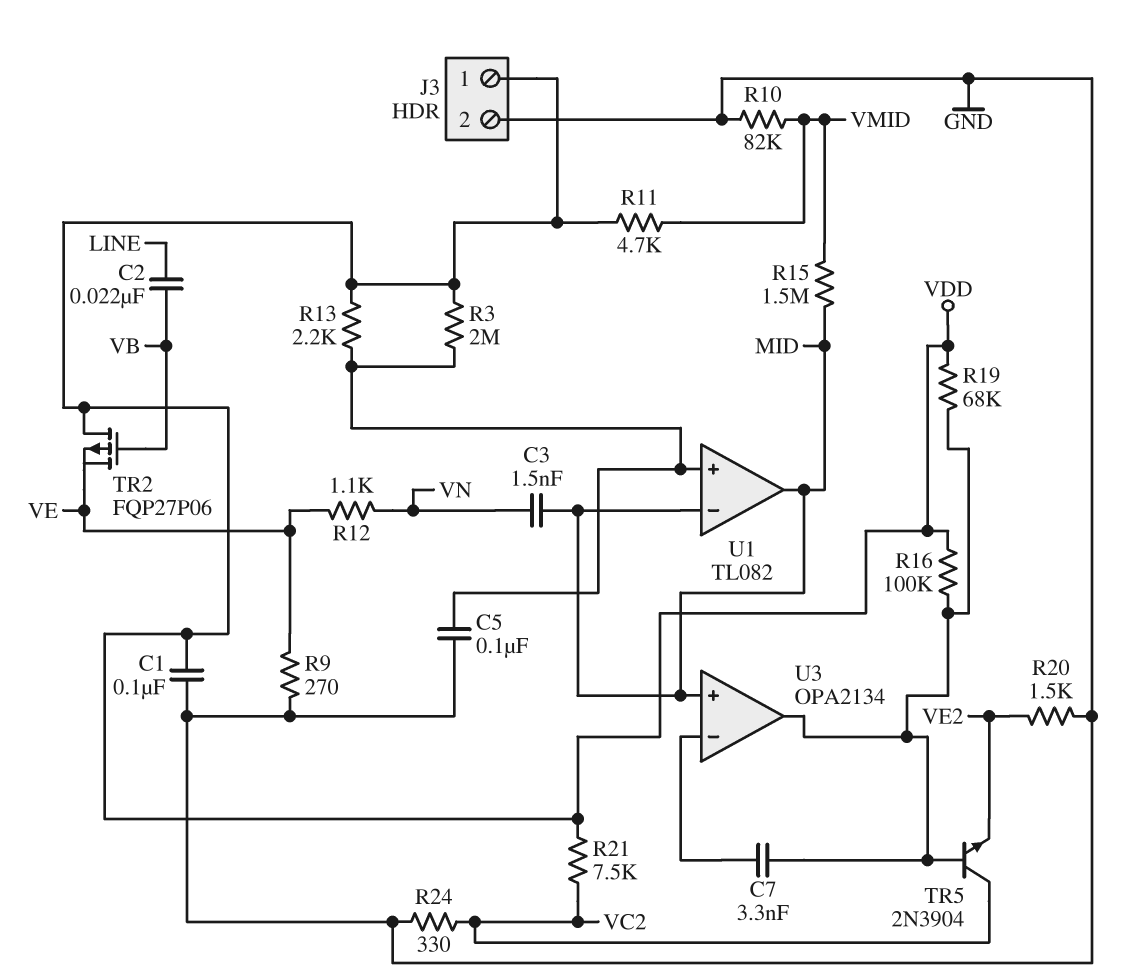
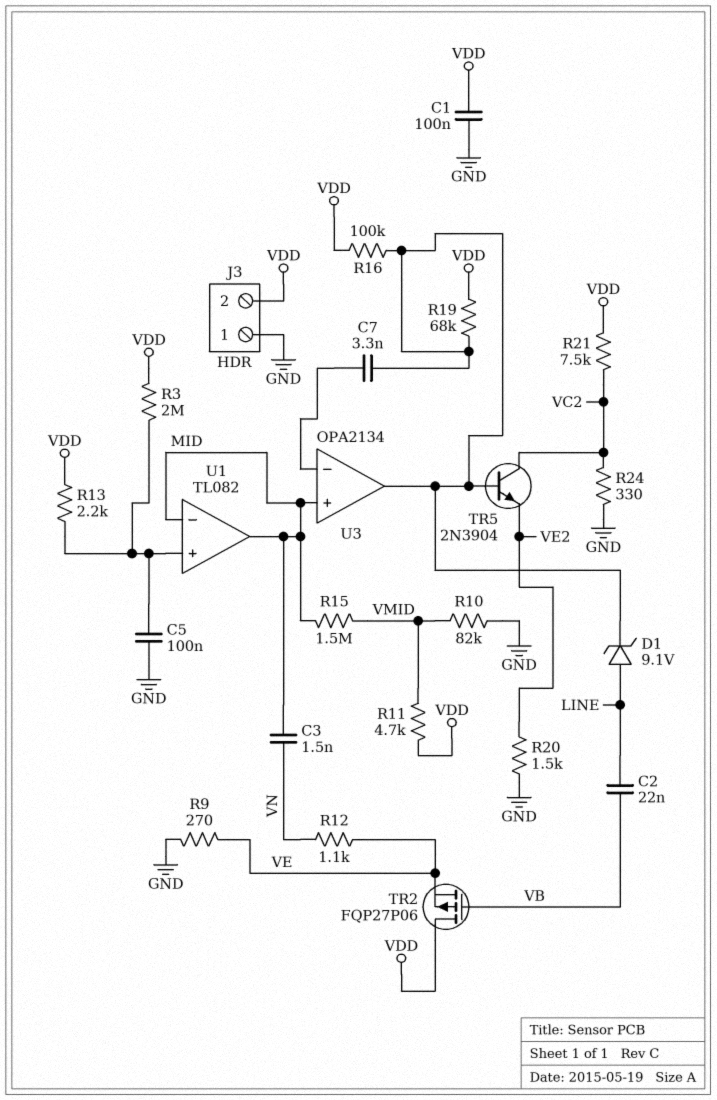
D1: none -> zener 9.1V (A LINE, K U3/out)
J3 pin 1: VDD -> GND
J3 pin 2: GND -> VDD

